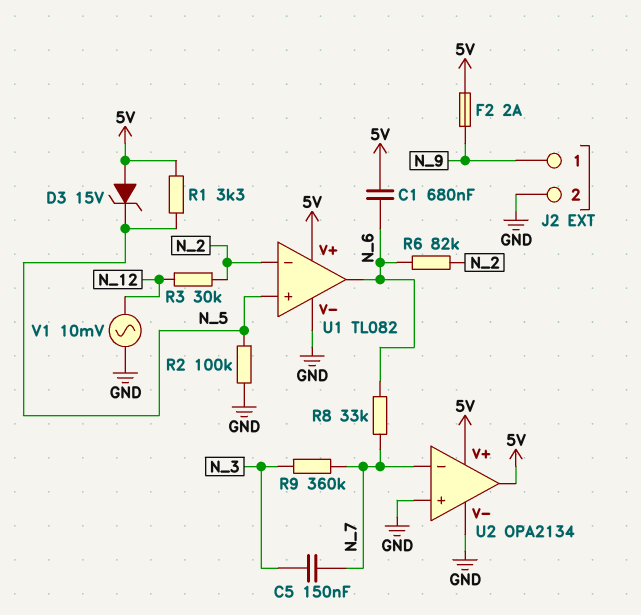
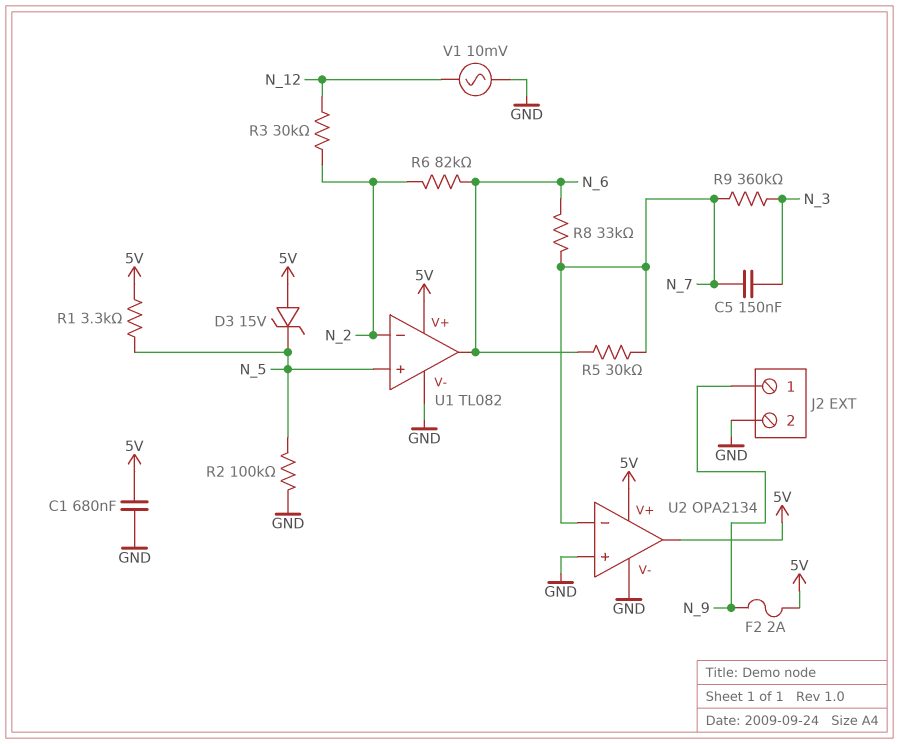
C1: 680nF (5V, N_6) -> 680nF (5V, GND)
R5: none -> 30k (N_6, N_7)

